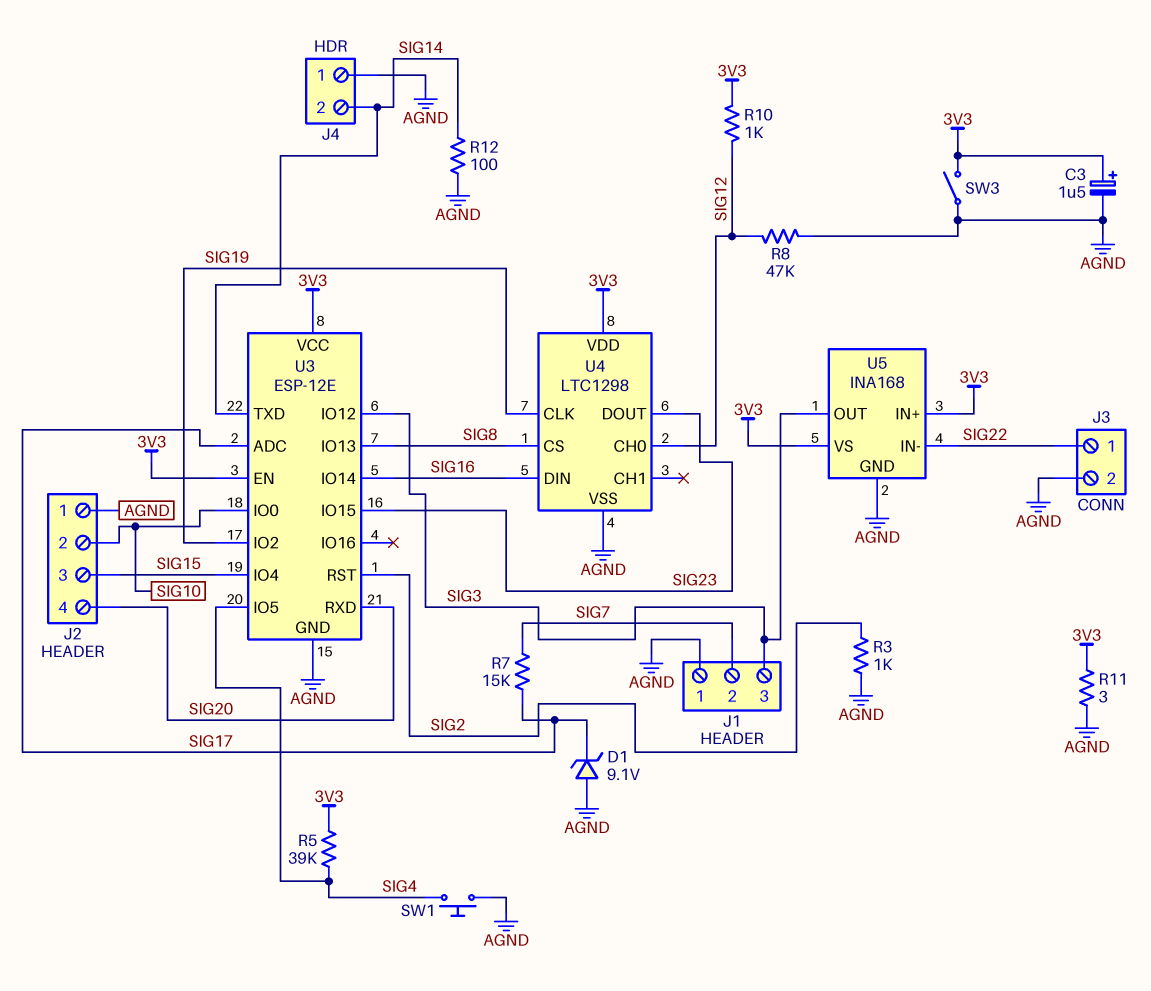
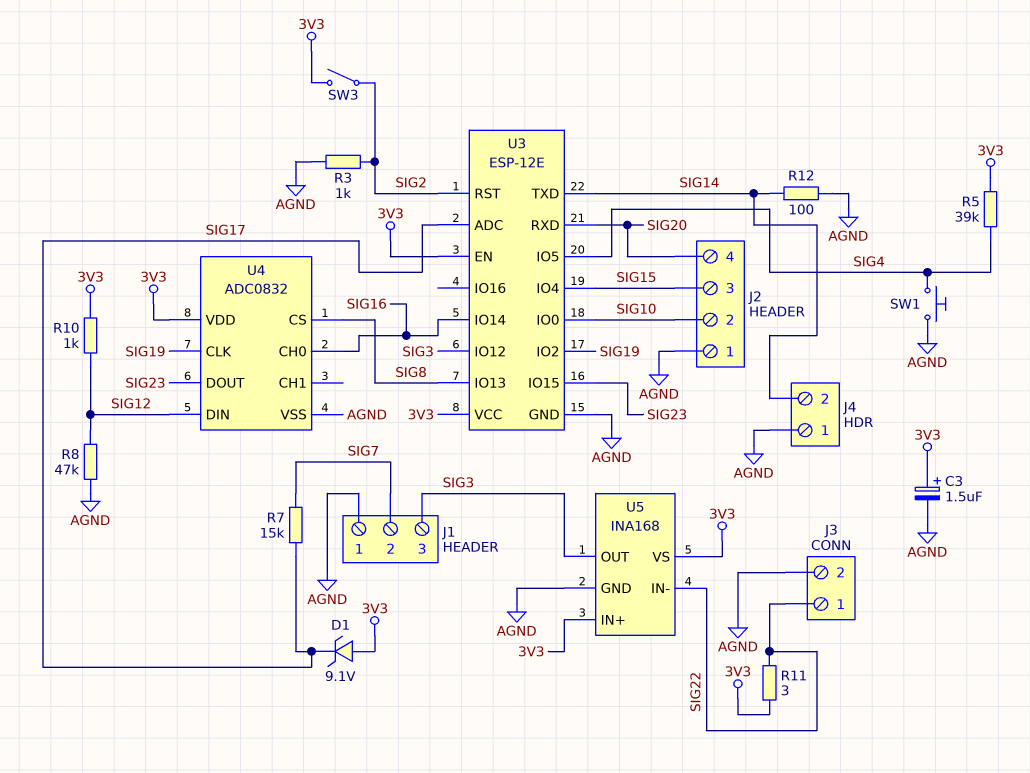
D1: zener 9.1V (A AGND, K SIG17) -> zener 9.1V (A 3V3, K SIG17)
R11: 3 (3V3, AGND) -> 3 (3V3, SIG22)
SW3: switch (3V3, AGND) -> switch (3V3, SIG2)
U4: LTC1298 -> ADC0832
U4 pin CH0: SIG12 -> SIG16
U4 pin DIN: SIG16 -> SIG12

